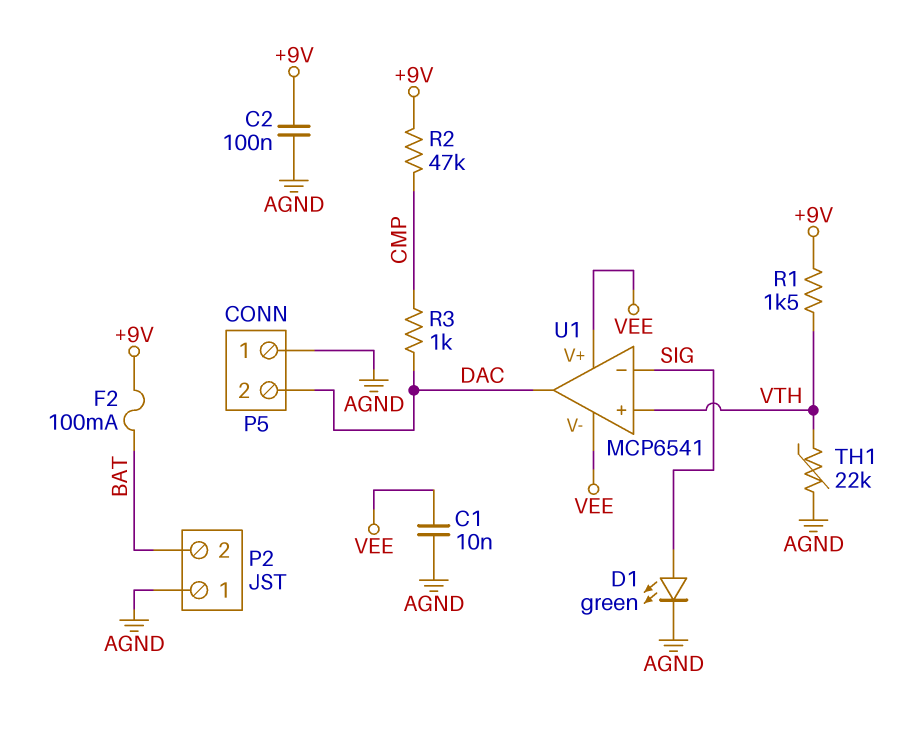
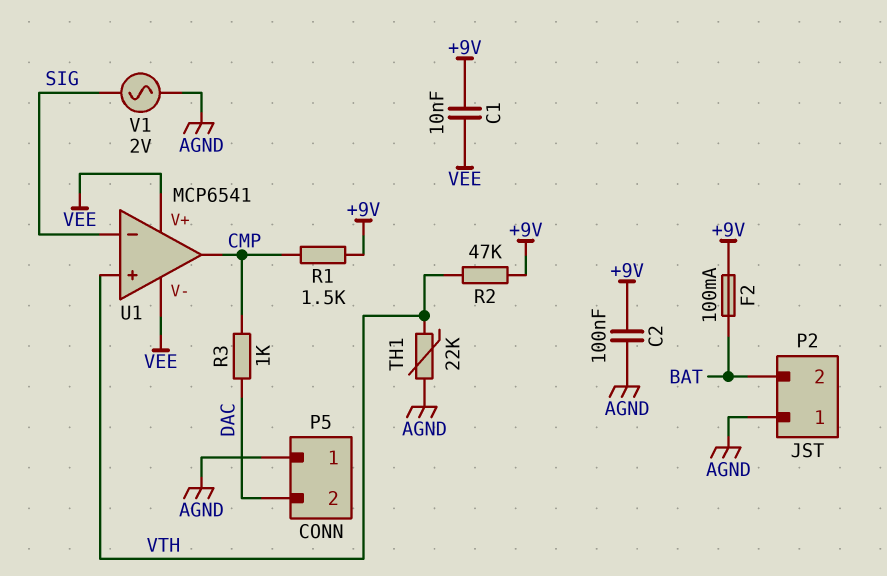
C1: 10nF (AGND, VEE) -> 10nF (+9V, VEE)
D1: LED green (A SIG, K AGND) -> none
R1: 1.5k (+9V, VTH) -> 1.5k (+9V, CMP)
R2: 47k (+9V, CMP) -> 47k (+9V, VTH)
U1 pin out: DAC -> CMP
V1: none -> AC 2V (AGND, SIG)

